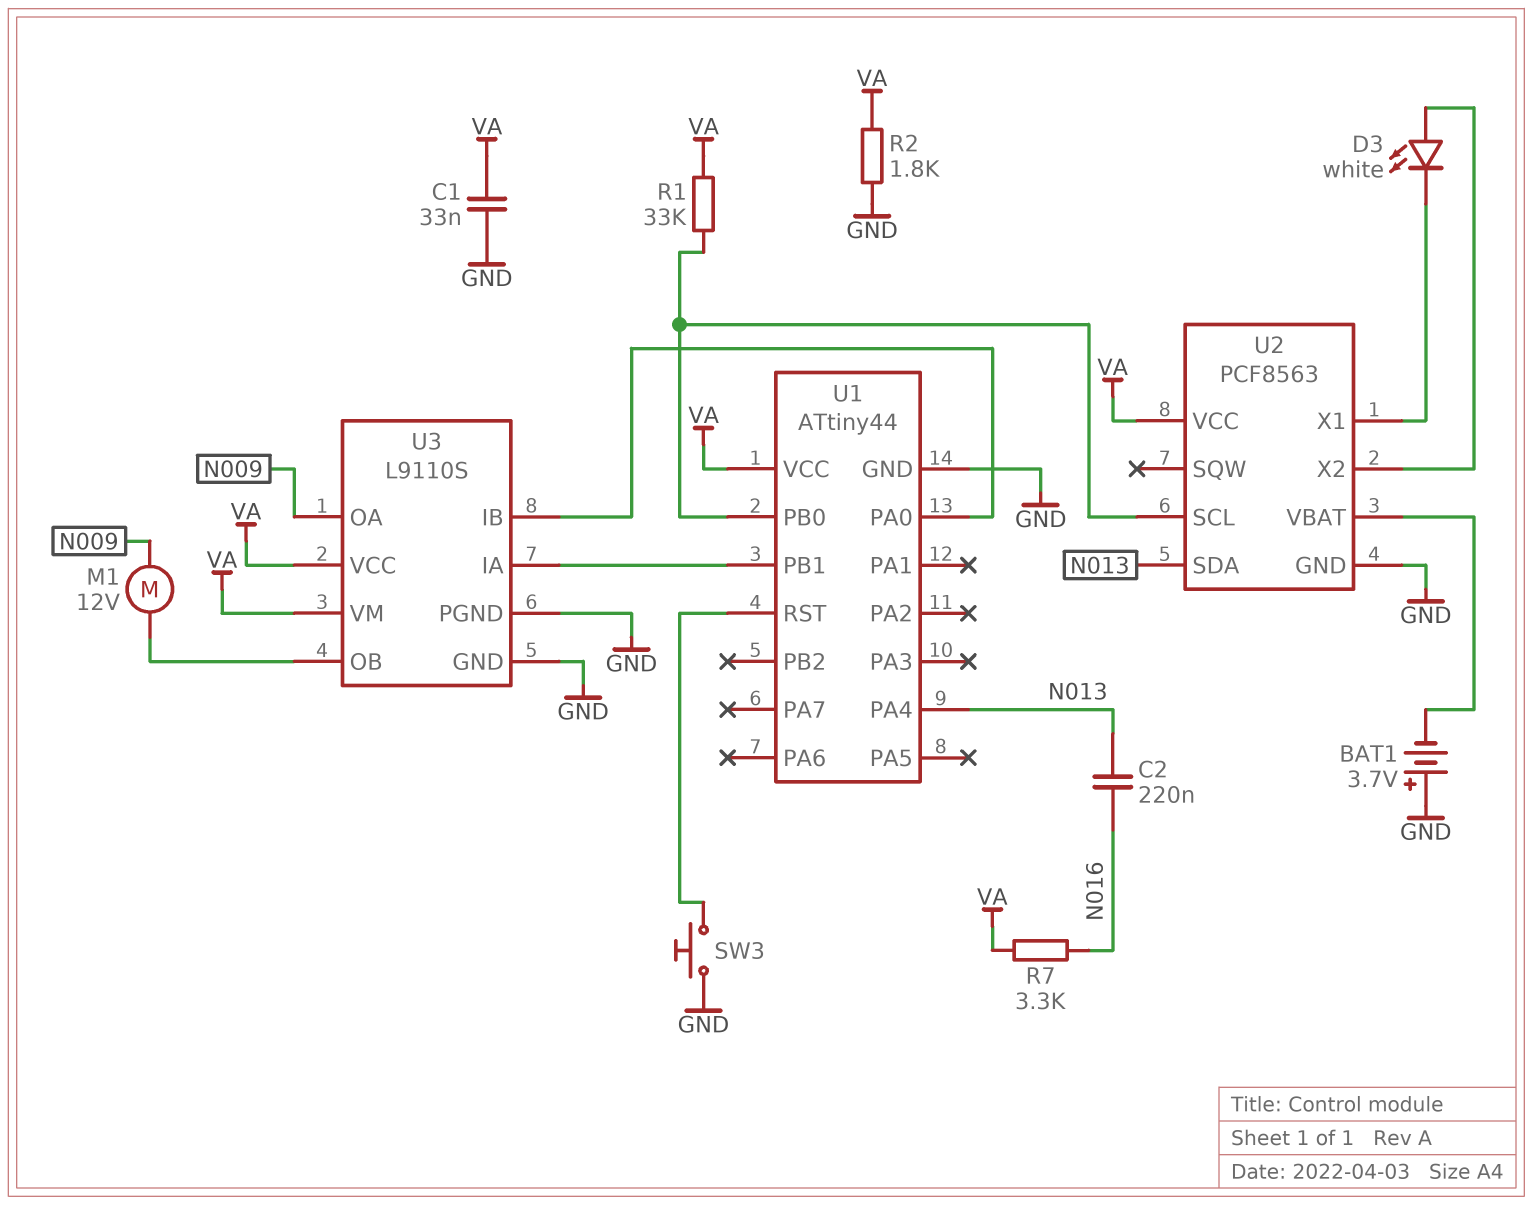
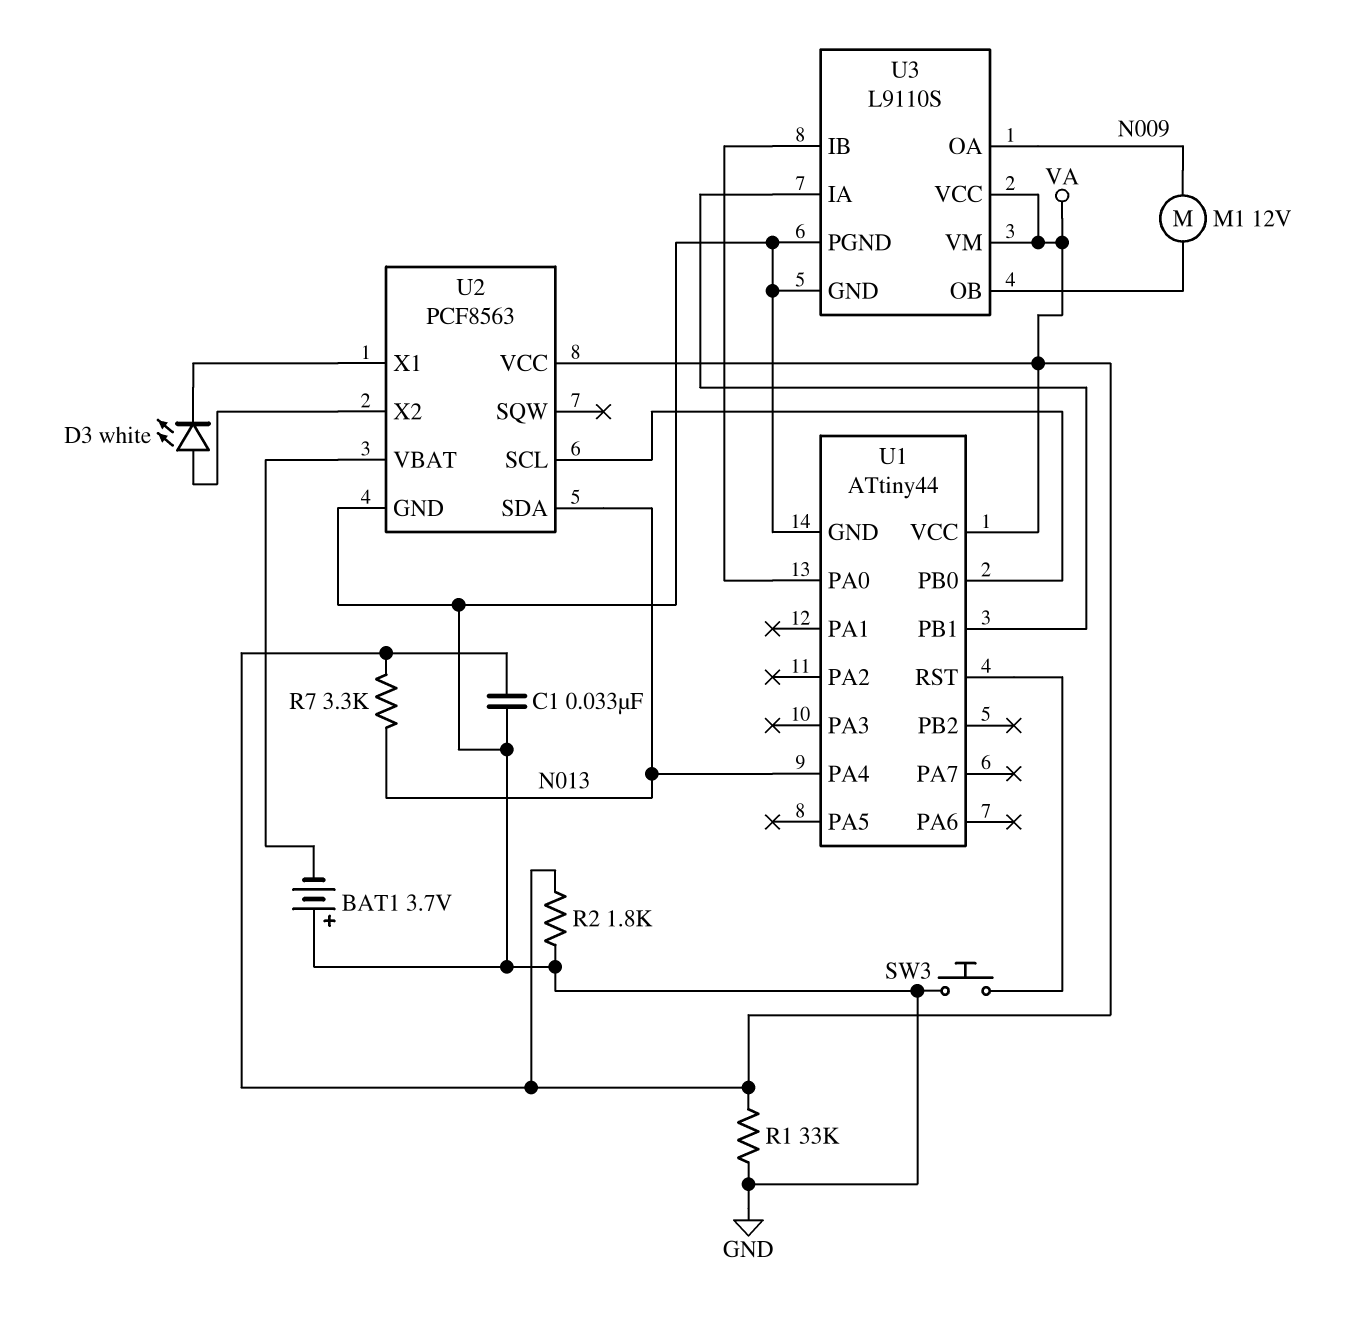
C2: 220nF (N013, N016) -> none
R1: 33k (U1/PB0, VA) -> 33k (GND, VA)
R7: 3.3k (N016, VA) -> 3.3k (N013, VA)

